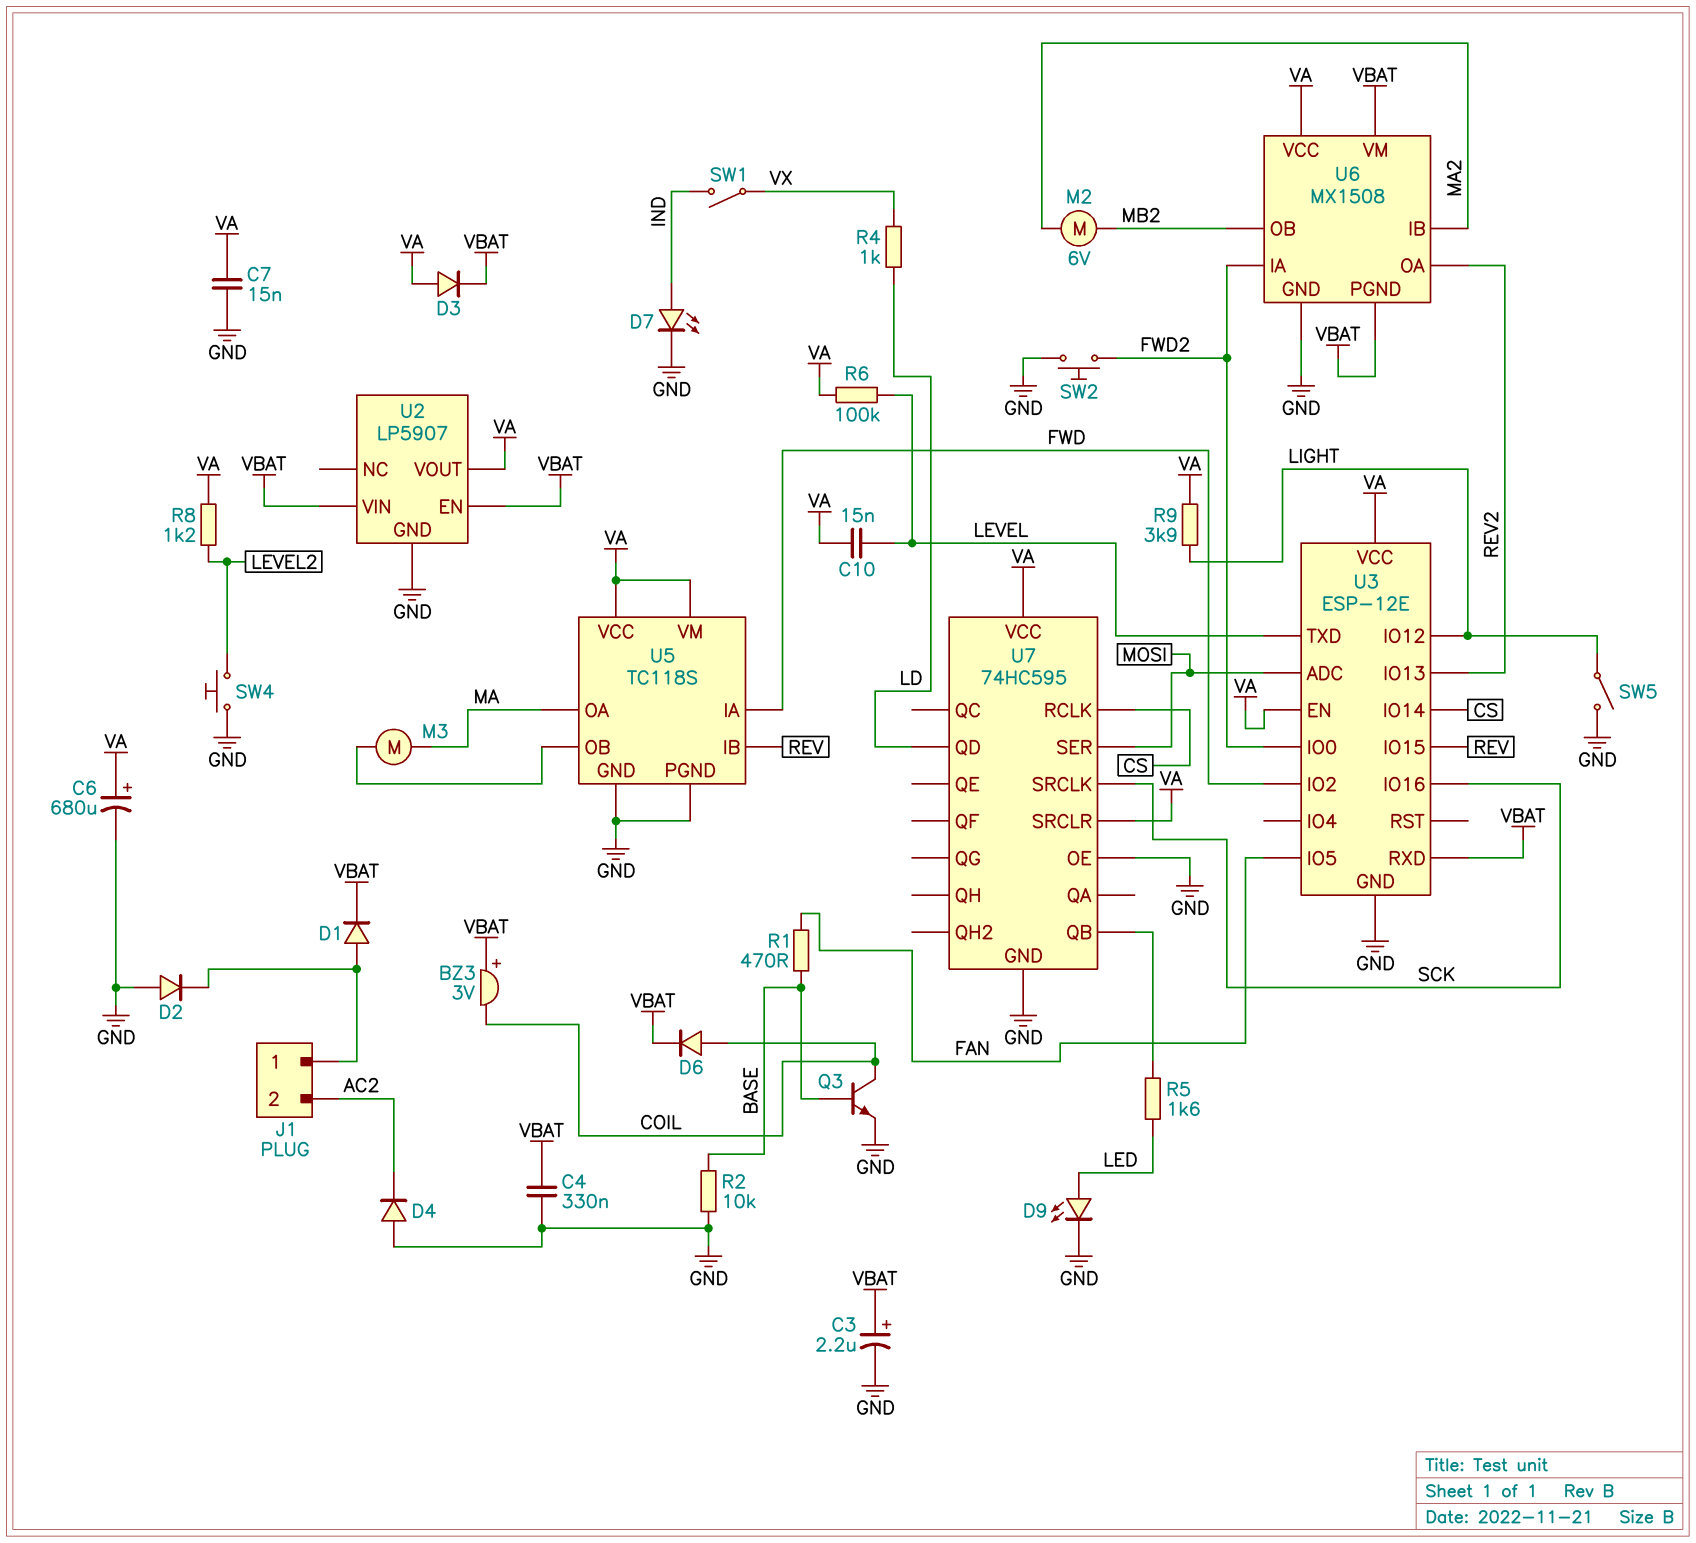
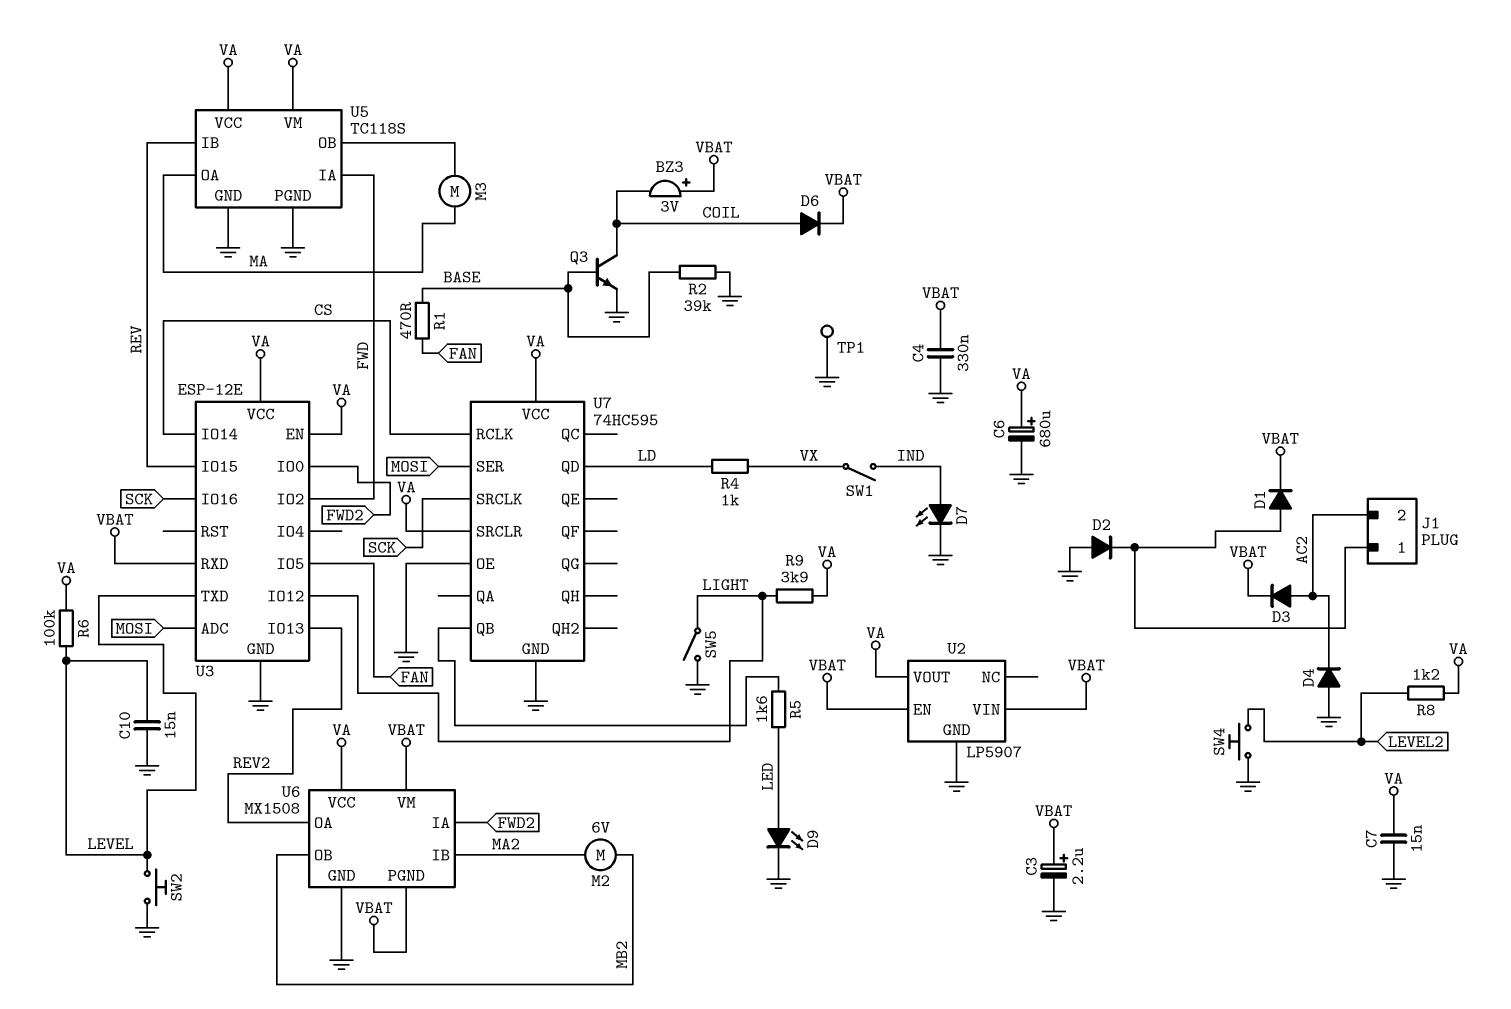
C10: 15nF (LEVEL, VA) -> 15nF (GND, LEVEL)
D3: diode (A VA, K VBAT) -> diode (A AC2, K VBAT)
R2: 10k (BASE, GND) -> 39k (BASE, GND)
SW2: button (FWD2, GND) -> button (GND, LEVEL)
TP1: none -> test point (GND)

